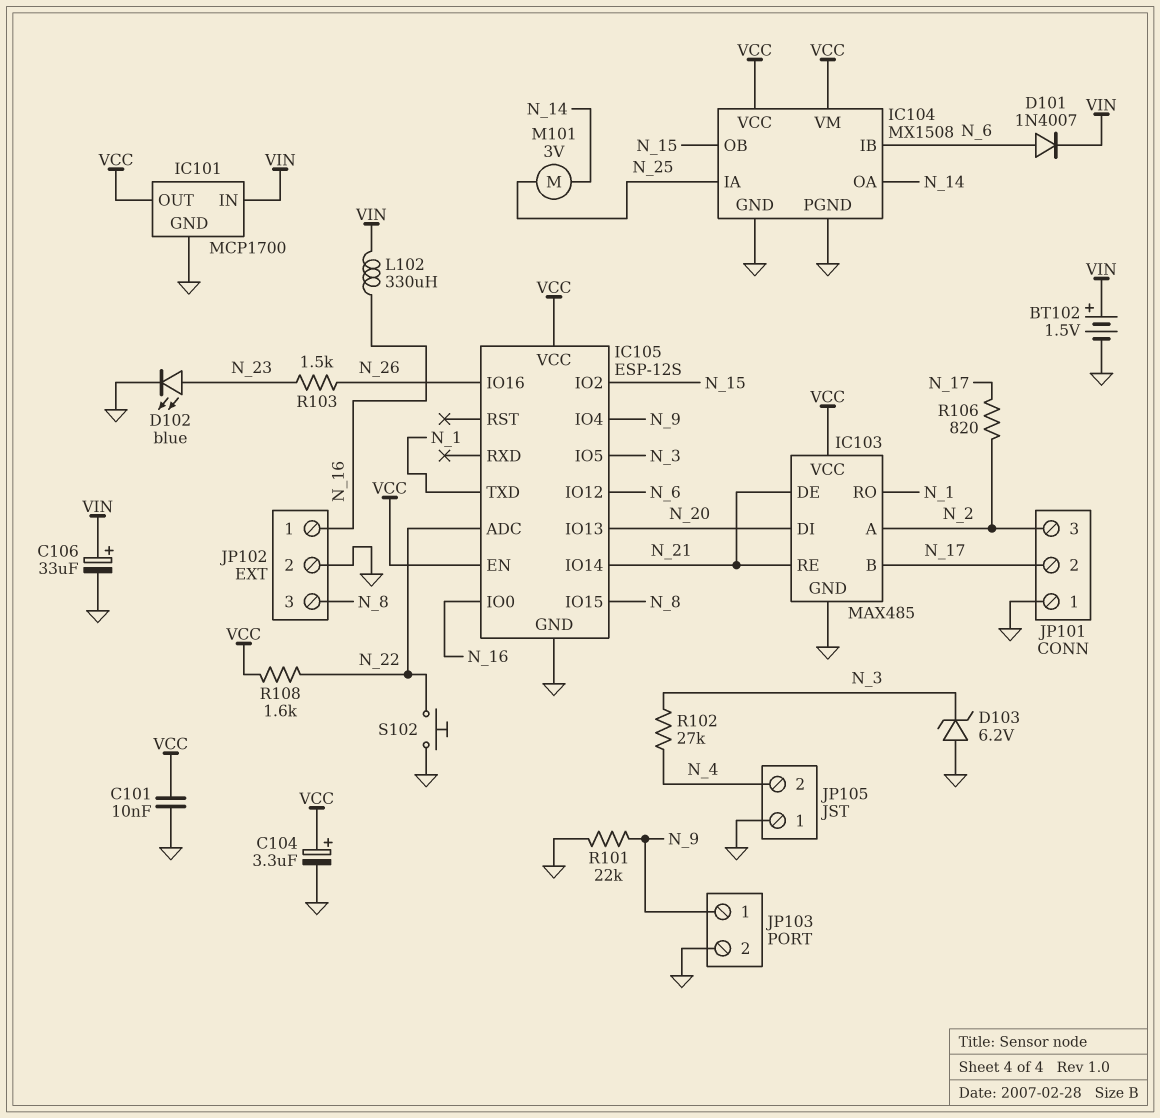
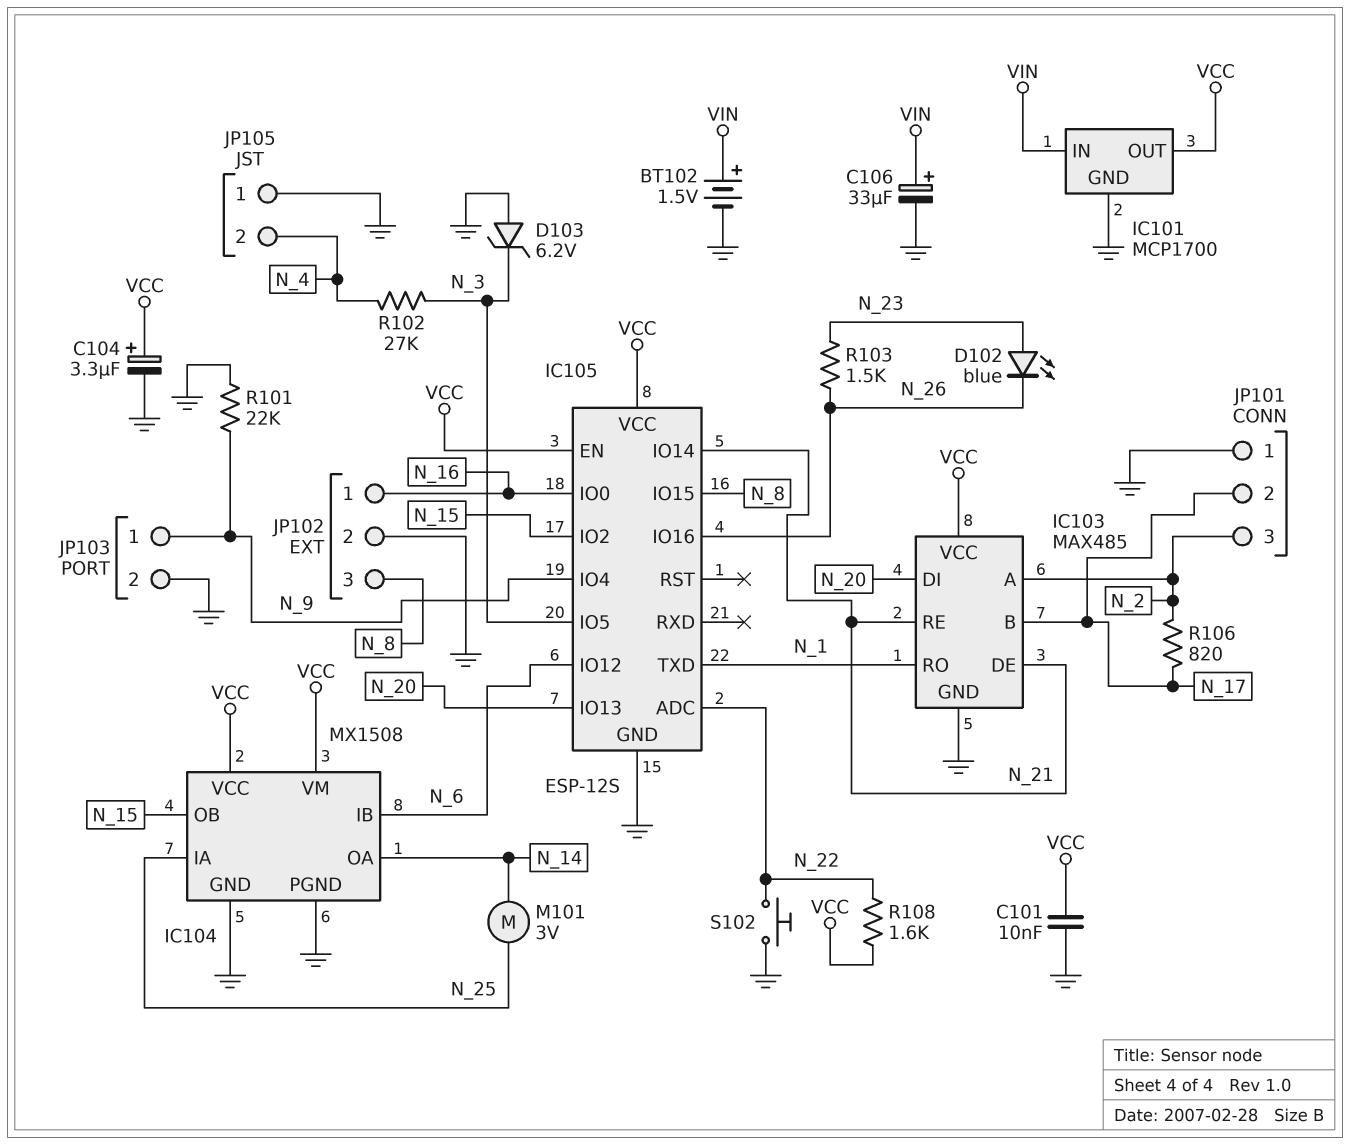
D101: diode 1N4007 (A N_6, K VIN) -> none
D102: LED blue (A N_23, K GND) -> LED blue (A N_23, K N_26)
L102: 330uH (N_16, VIN) -> none

